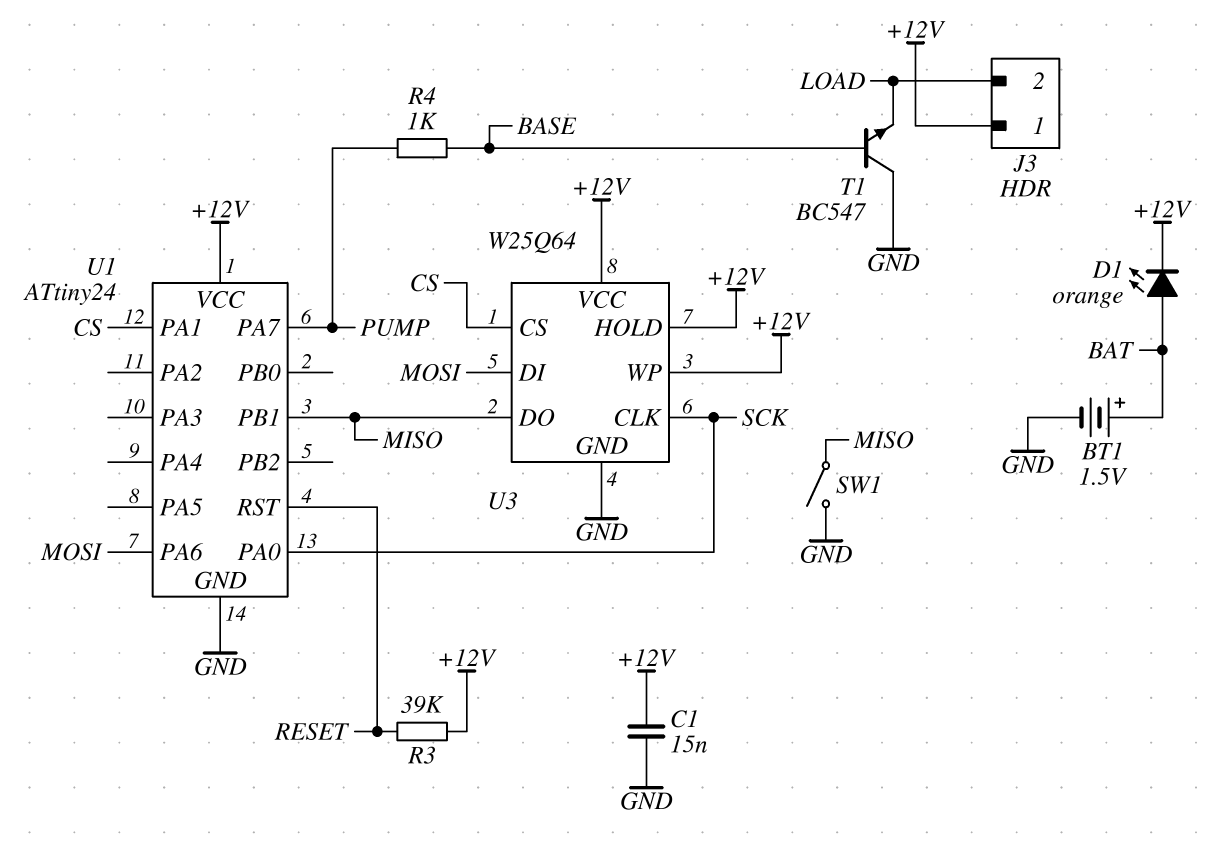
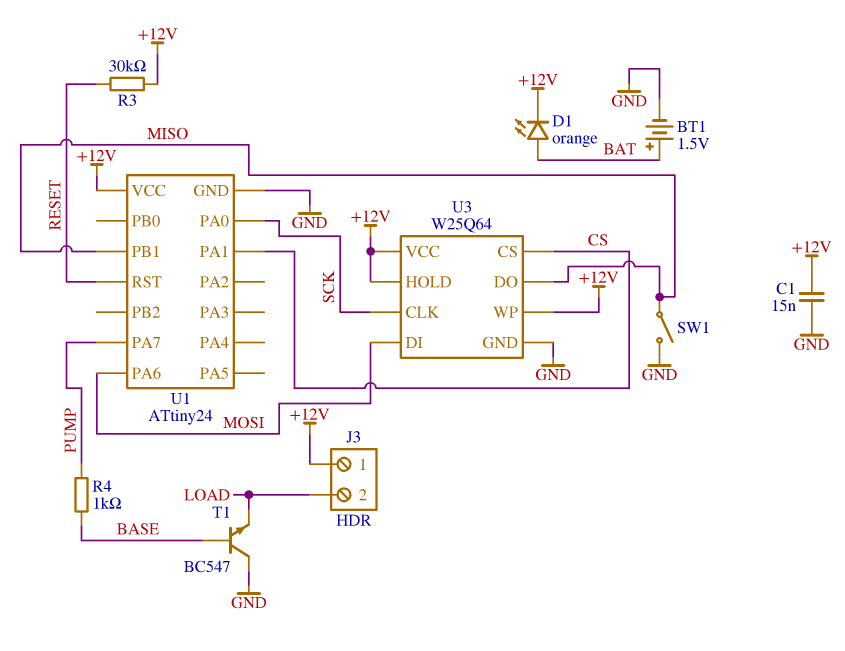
R3: 39k (+12V, RESET) -> 30k (+12V, RESET)

